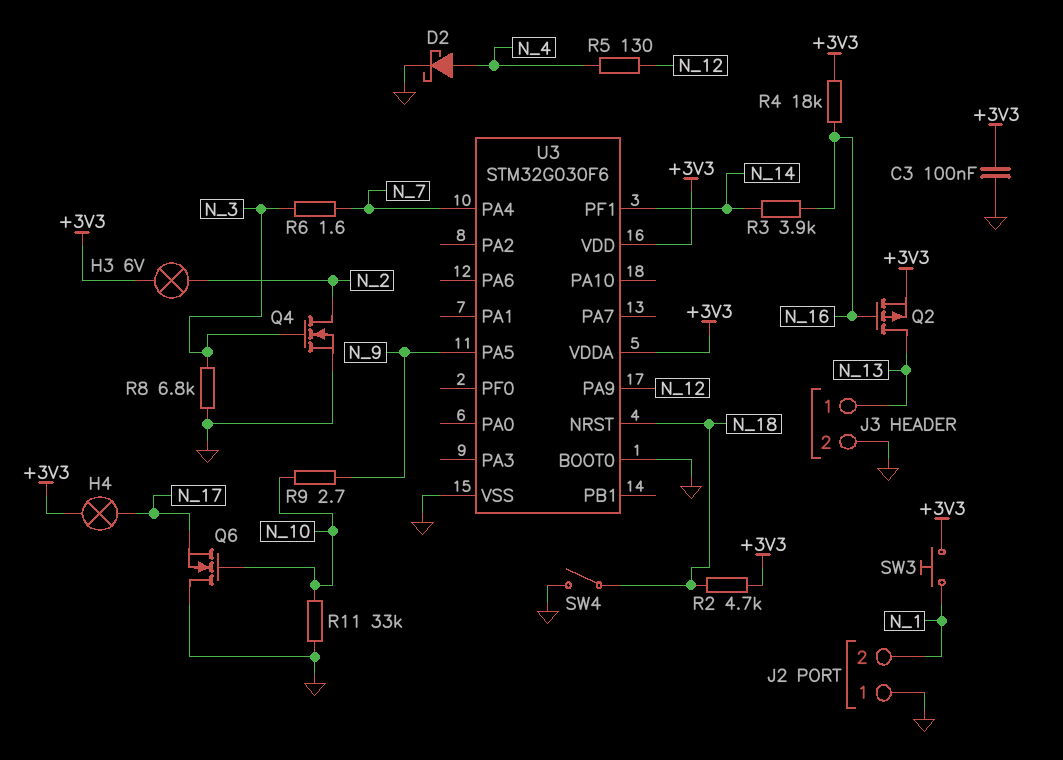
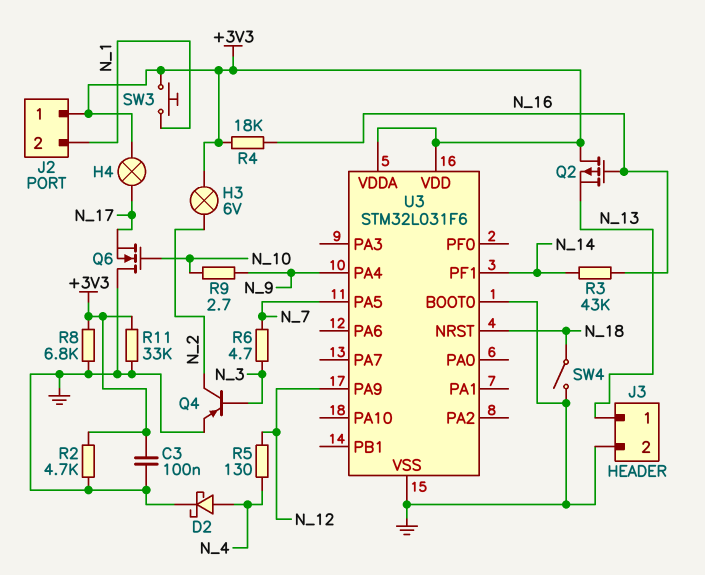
J2 pin 1: GND -> +3V3
Q2: PMOS (G N_16, D N_13, S +3V3) -> PMOS (G N_16, D +3V3, S N_13)
Q4: NMOS (G N_3, D N_2, S GND) -> PNP (B N_3, C N_2, E GND)
R2: 4.7k (+3V3, N_18) -> 4.7k (+3V3, GND)
R3: 3.9k (N_14, N_16) -> 43k (N_14, N_16)
R6: 1.6 (N_3, N_7) -> 4.7 (N_3, N_7)
R8: 6.8k (GND, N_3) -> 6.8k (+3V3, GND)
R11: 33k (GND, N_10) -> 33k (+3V3, GND)
U3: STM32G030F6 -> STM32L031F6
U3 pin PA4: N_7 -> N_9
U3 pin PA5: N_9 -> N_7

